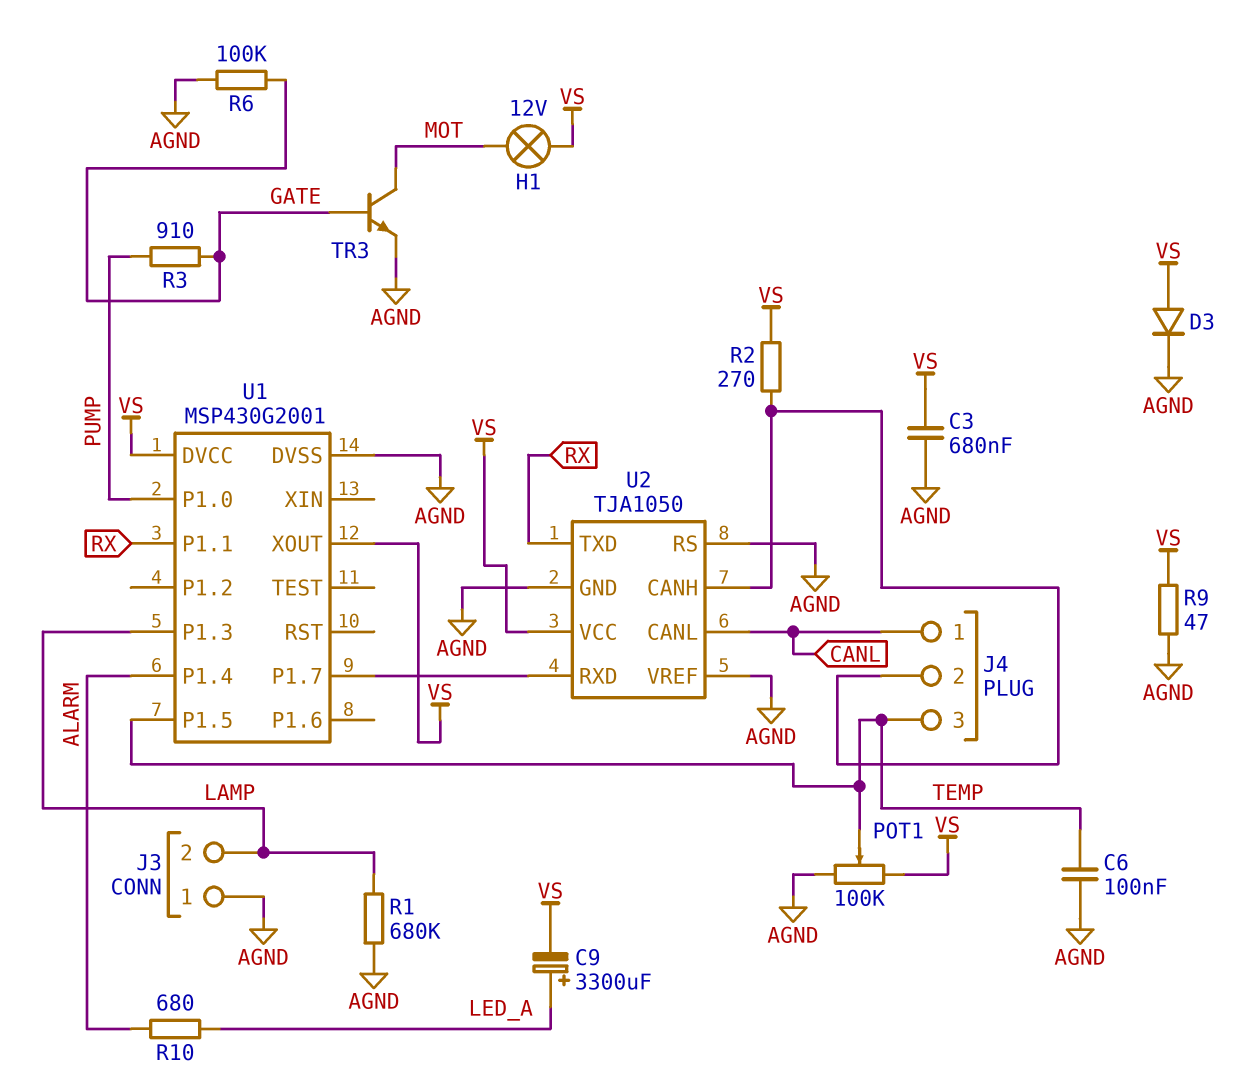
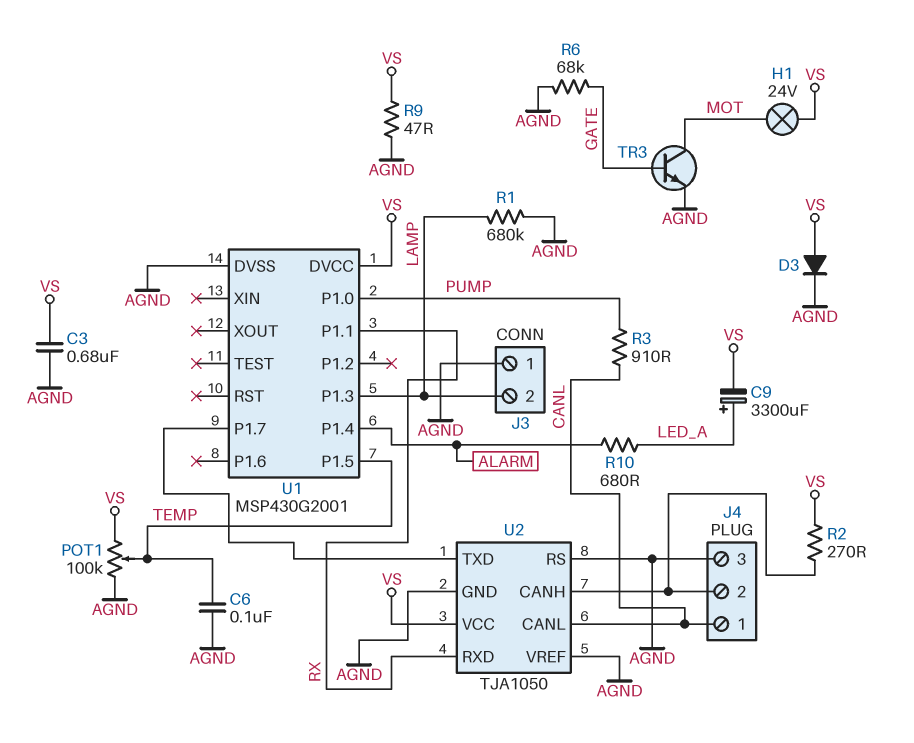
H1: lamp 12V (MOT, VS) -> lamp 24V (MOT, VS)
J4 pin 3: TEMP -> AGND
R3: 910 (GATE, PUMP) -> 910 (CANL, PUMP)
R6: 100k (AGND, GATE) -> 68k (AGND, GATE)
U1 pin XOUT: VS -> none
U2 pin RXD: U1/P1.7 -> RX
U2 pin TXD: RX -> U1/P1.7

